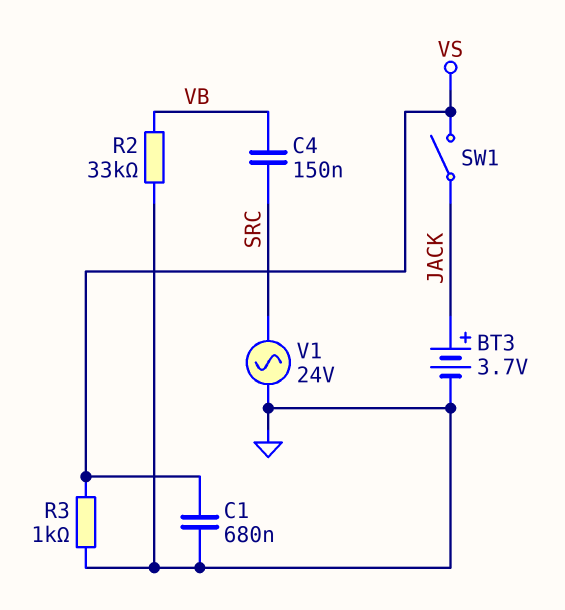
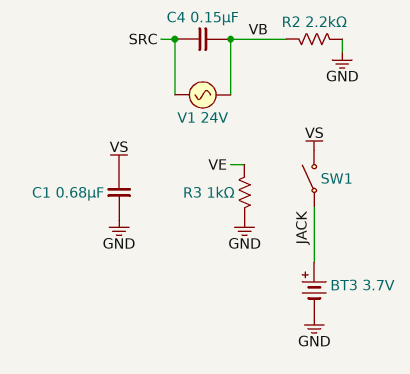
R2: 33k (GND, VB) -> 2.2k (GND, VB)
R3: 1k (GND, VS) -> 1k (GND, VE)
V1: AC 24V (GND, SRC) -> AC 24V (SRC, VB)

